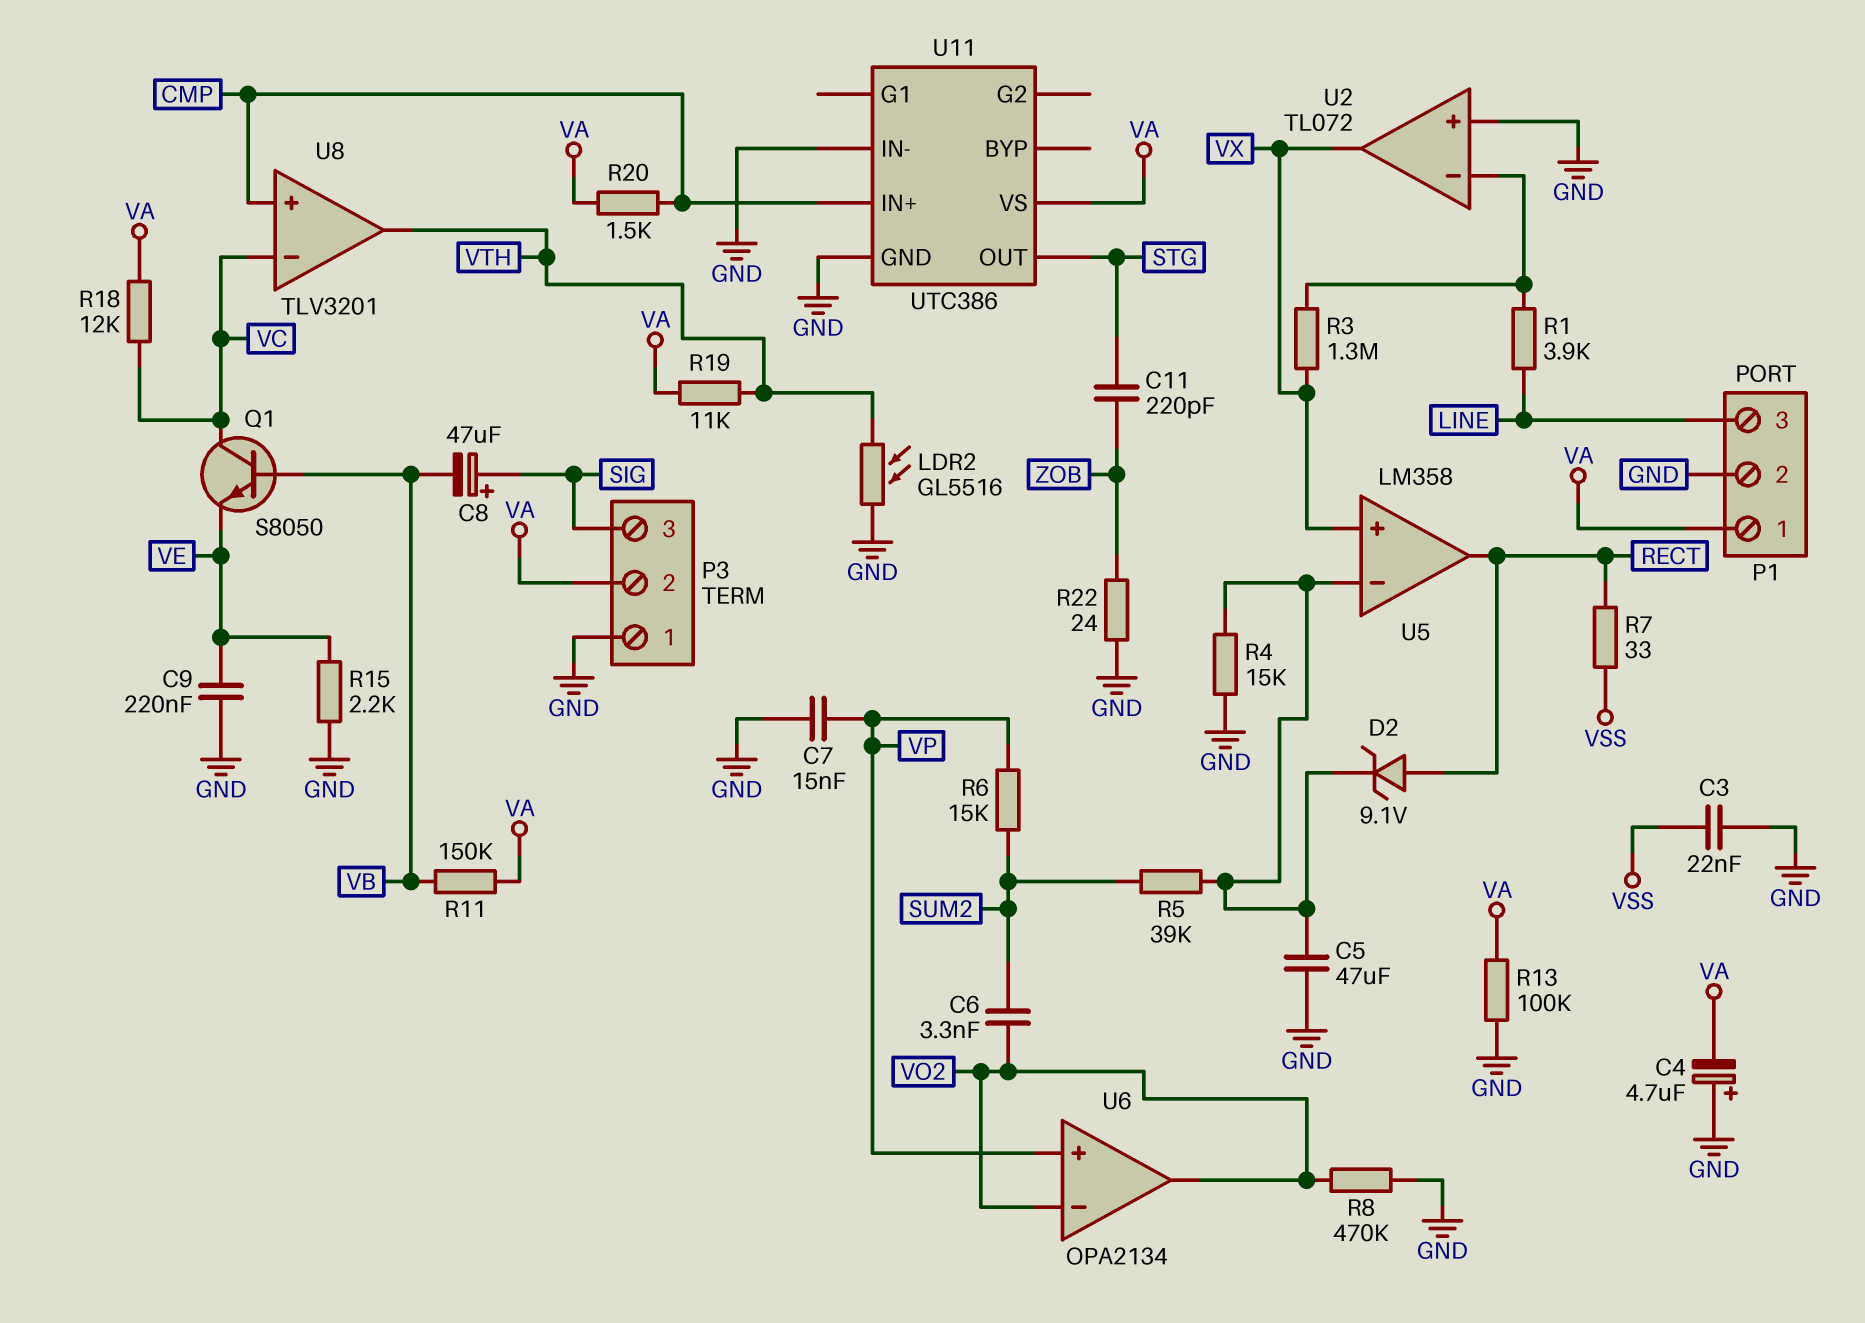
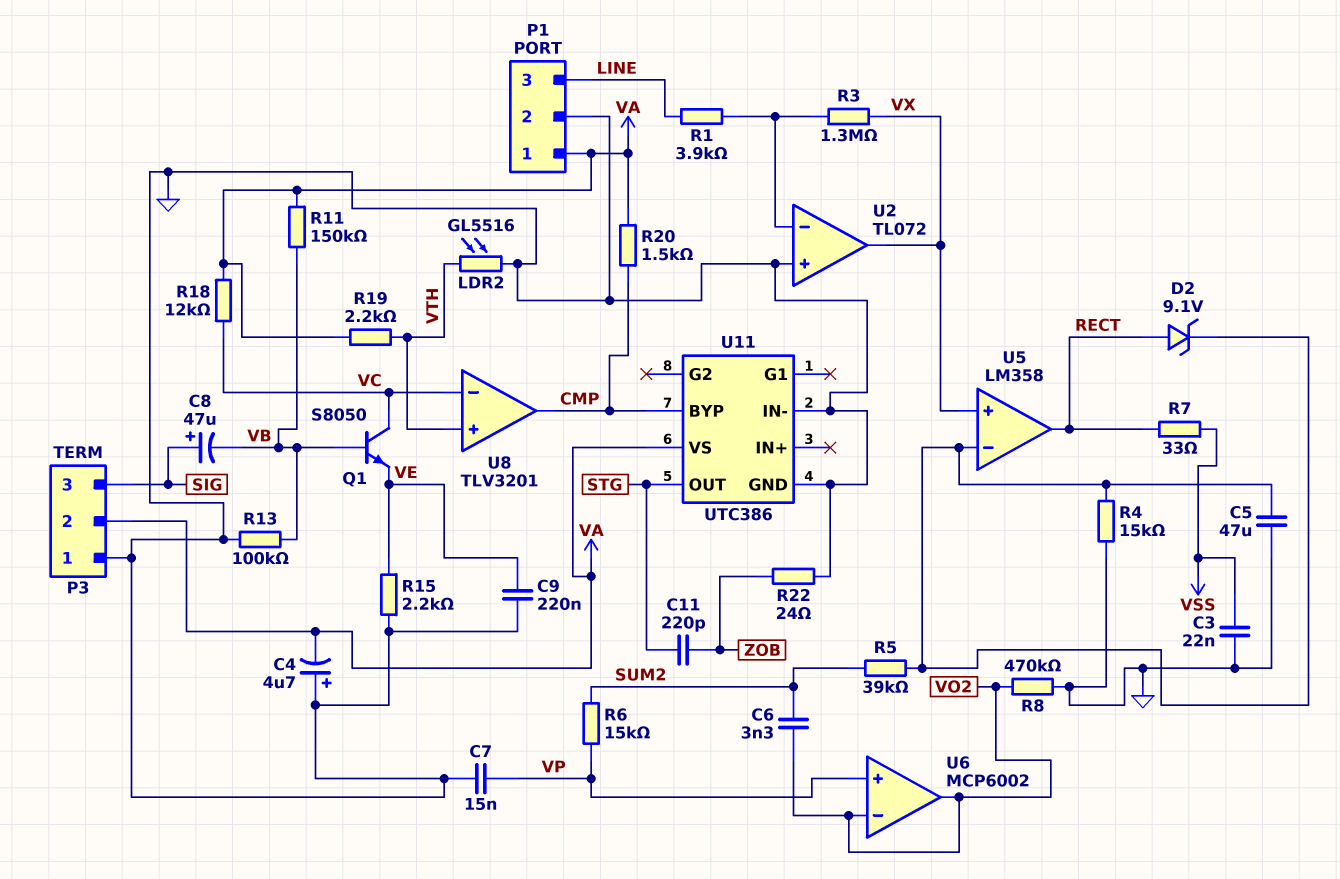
R13: 100k (GND, VA) -> 100k (GND, VB)
R19: 11k (VA, VTH) -> 2.2k (VA, VTH)
U6: OPA2134 -> MCP6002
U8 pin in+: CMP -> VTH
U8 pin out: VTH -> CMP
U11 pin BYP: none -> CMP
U11 pin IN+: CMP -> none

